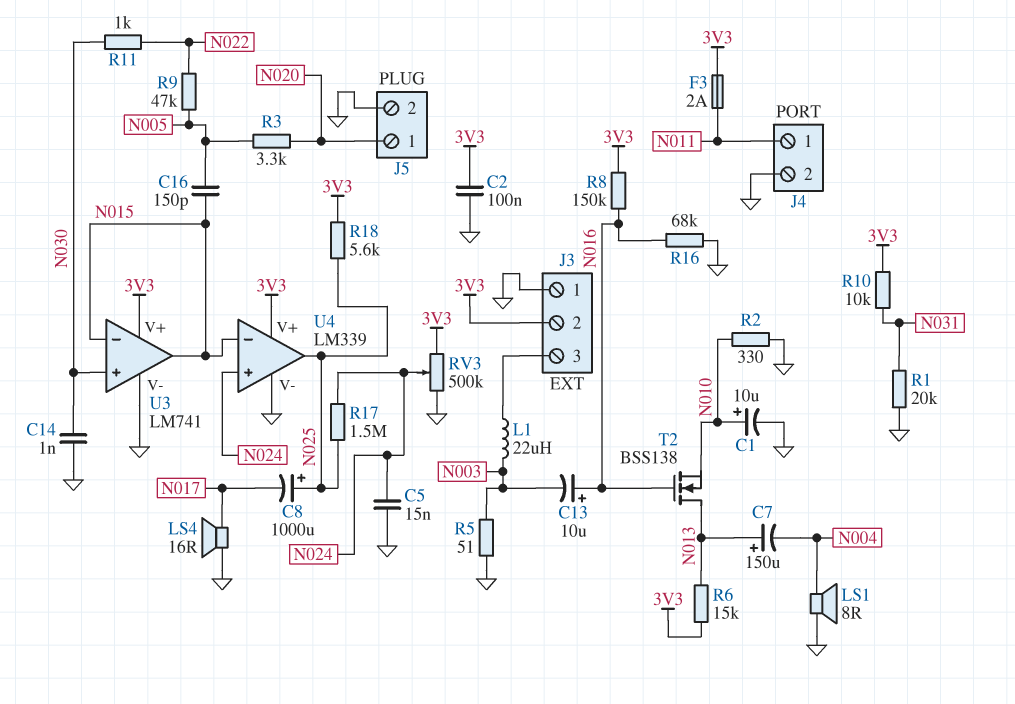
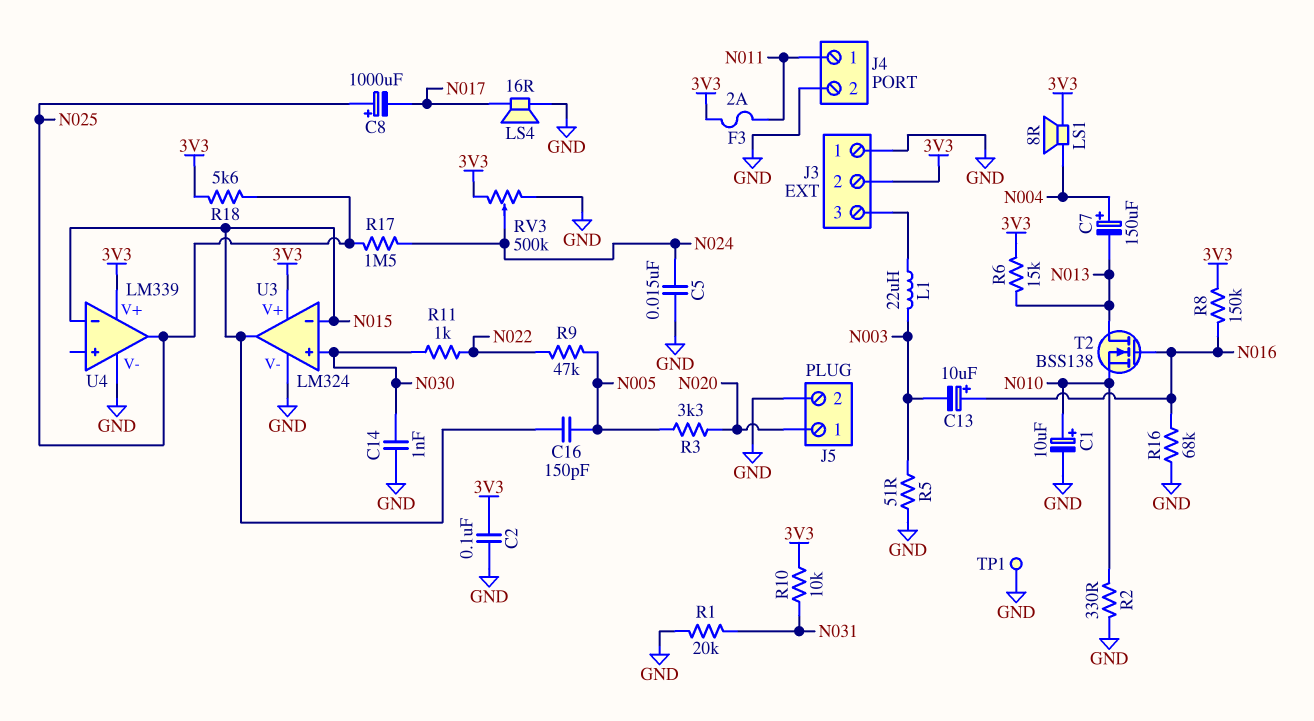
C7: 150uF (plus N013, minus N004) -> 150uF (plus N004, minus N013)
LS1: speaker 8R (GND, N004) -> speaker 8R (3V3, N004)
TP1: none -> test point (GND)
U3: LM741 -> LM324
U4 pin in+: N024 -> none

